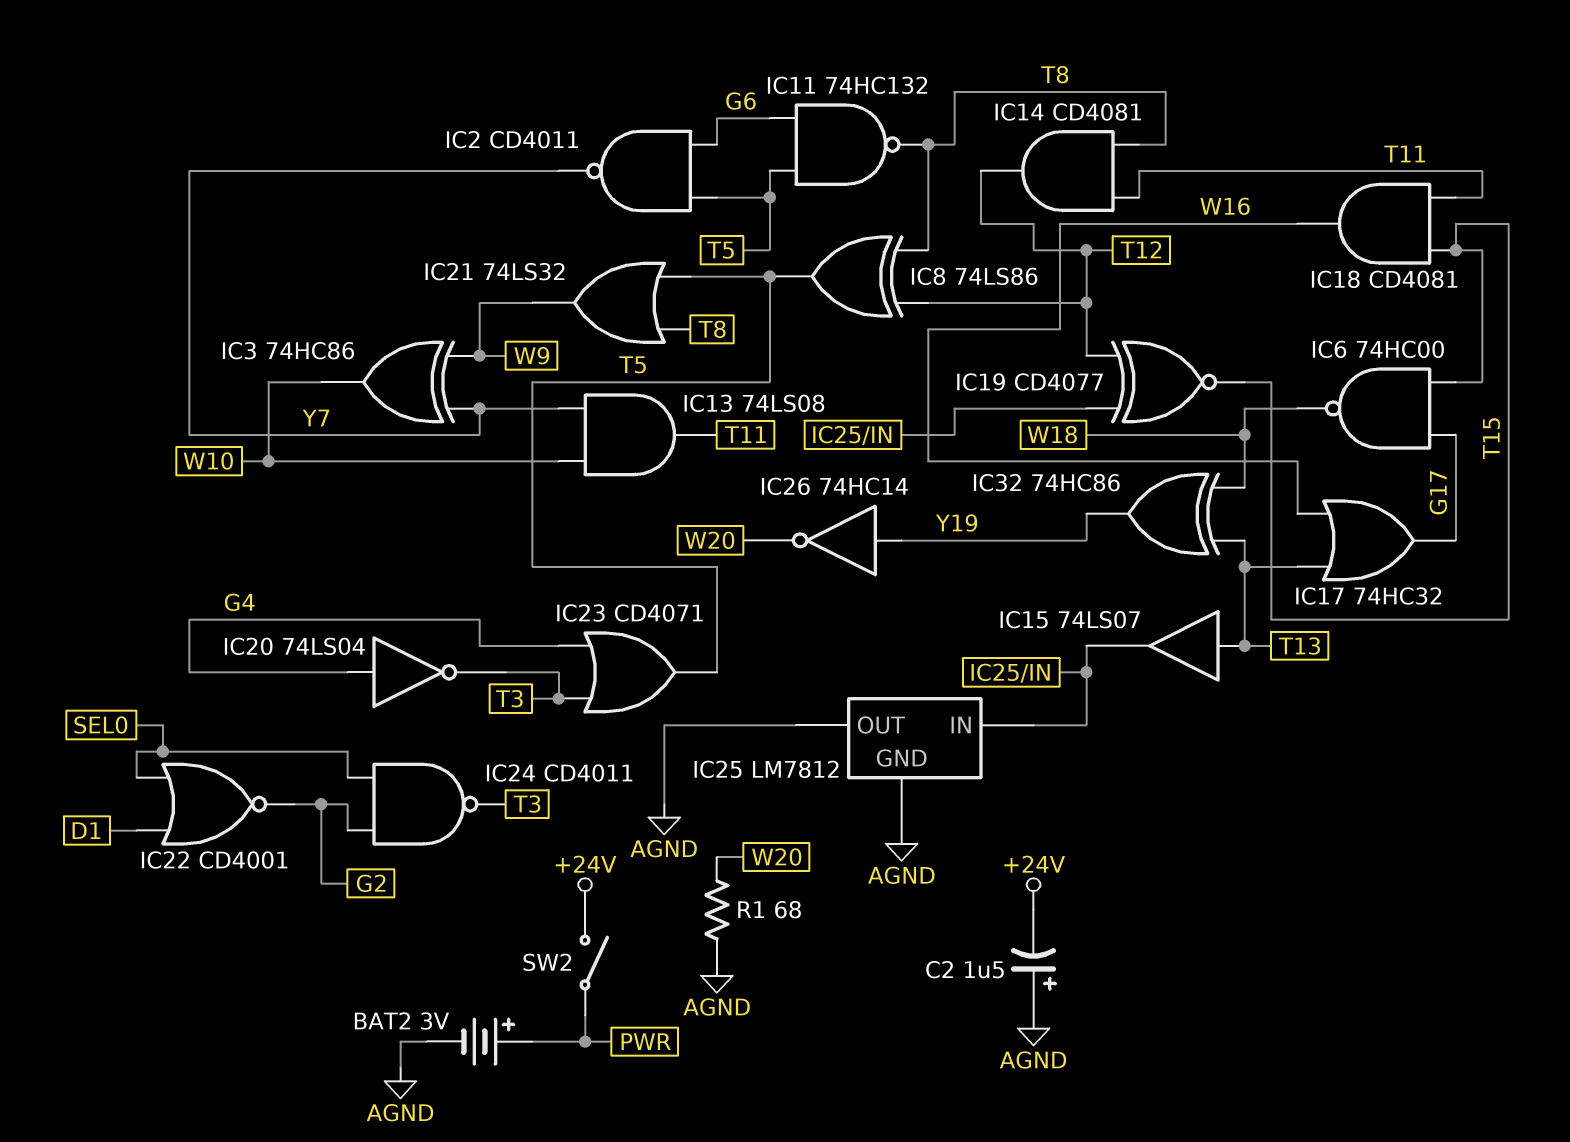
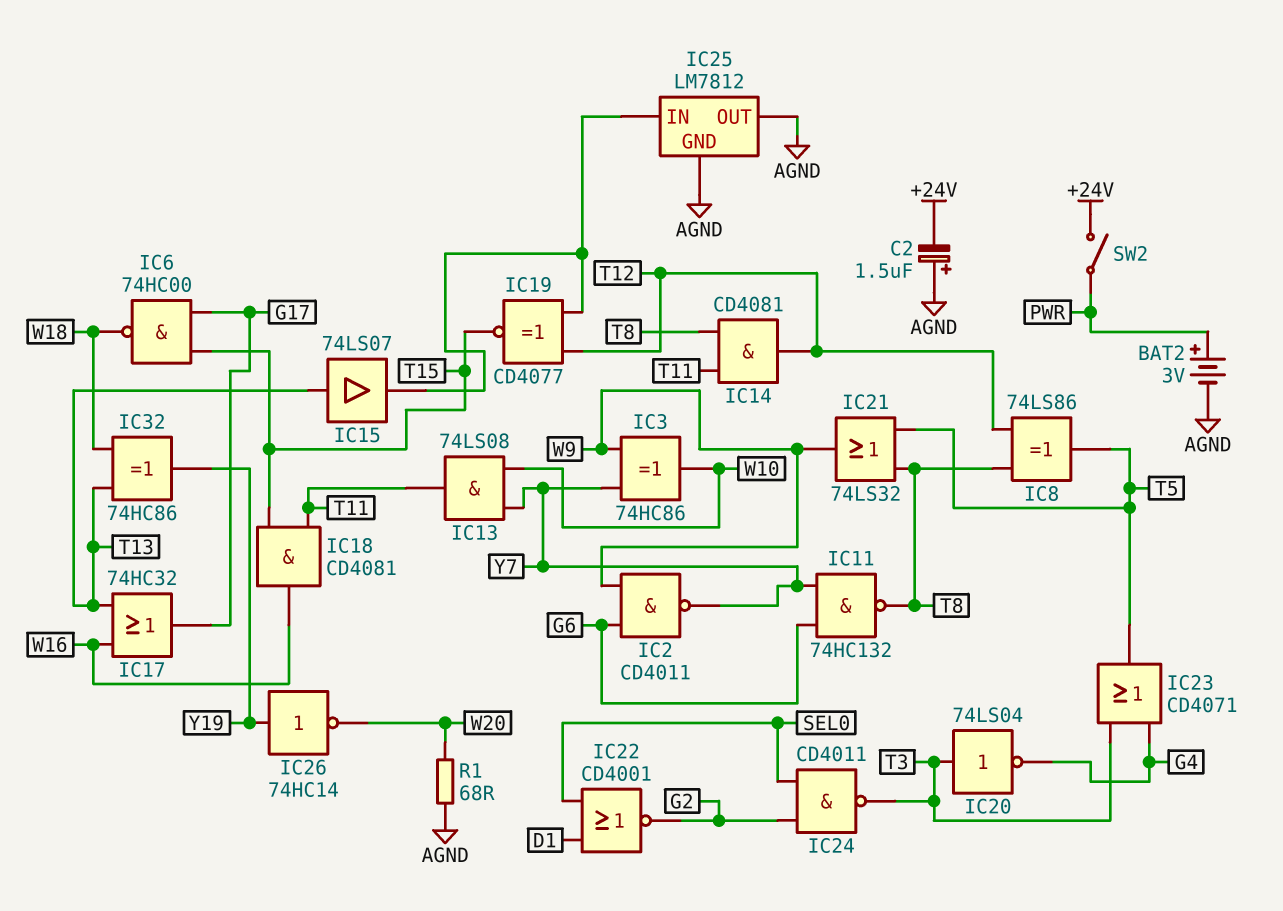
IC2: NAND CD4011 (in G6, in T5, out Y7) -> NAND CD4011 (in G6, in W9, out Y7)
IC11: NAND 74HC132 (in G6, in T5, out T8) -> NAND 74HC132 (in G6, in Y7, out T8)
IC20: NOT 74LS04 (in G4, out T3) -> NOT 74LS04 (in T3, out G4)

